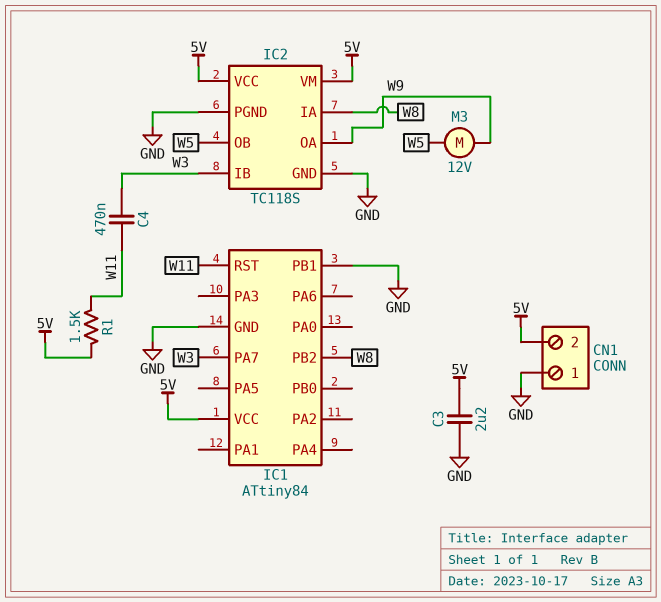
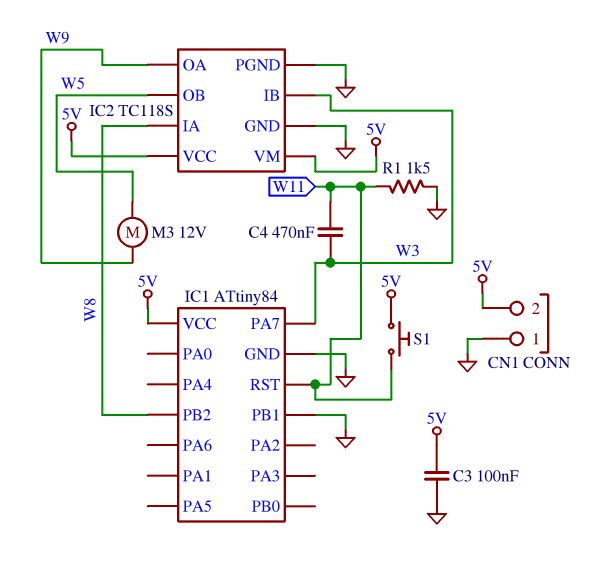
C3: 2.2uF (5V, GND) -> 100nF (5V, GND)
R1: 1.5k (5V, W11) -> 1.5k (GND, W11)
S1: none -> button (5V, W11)

